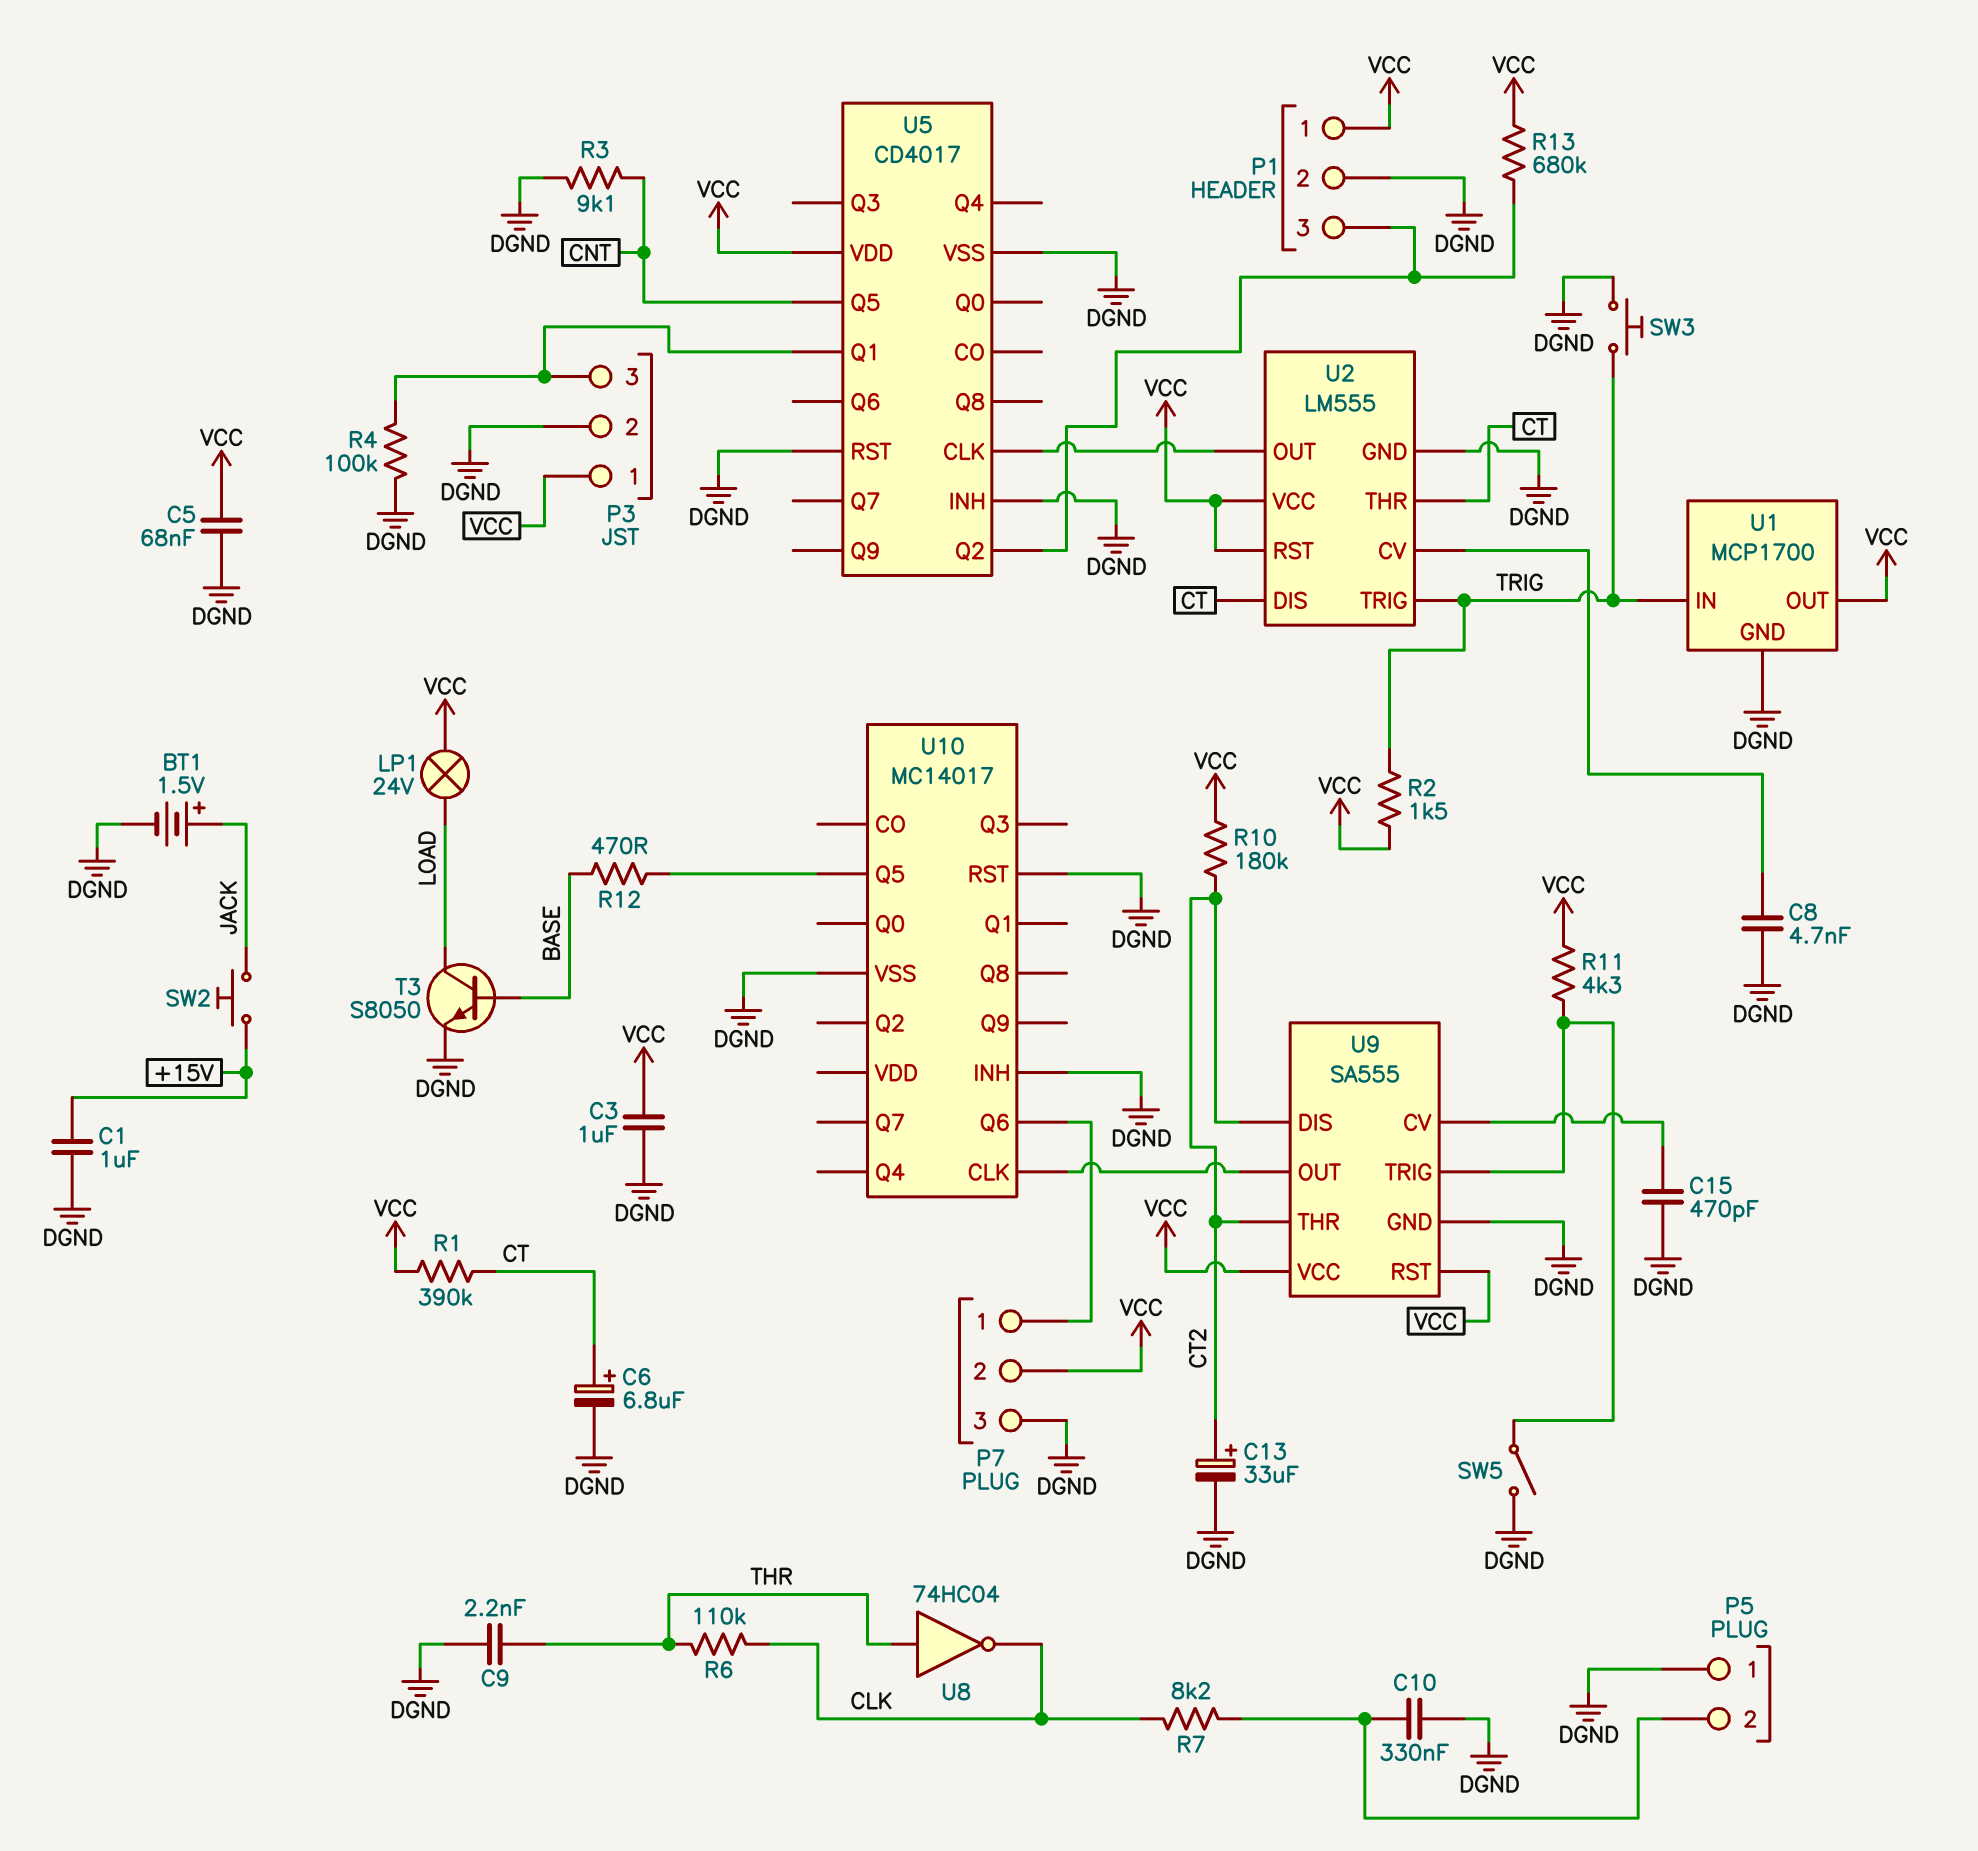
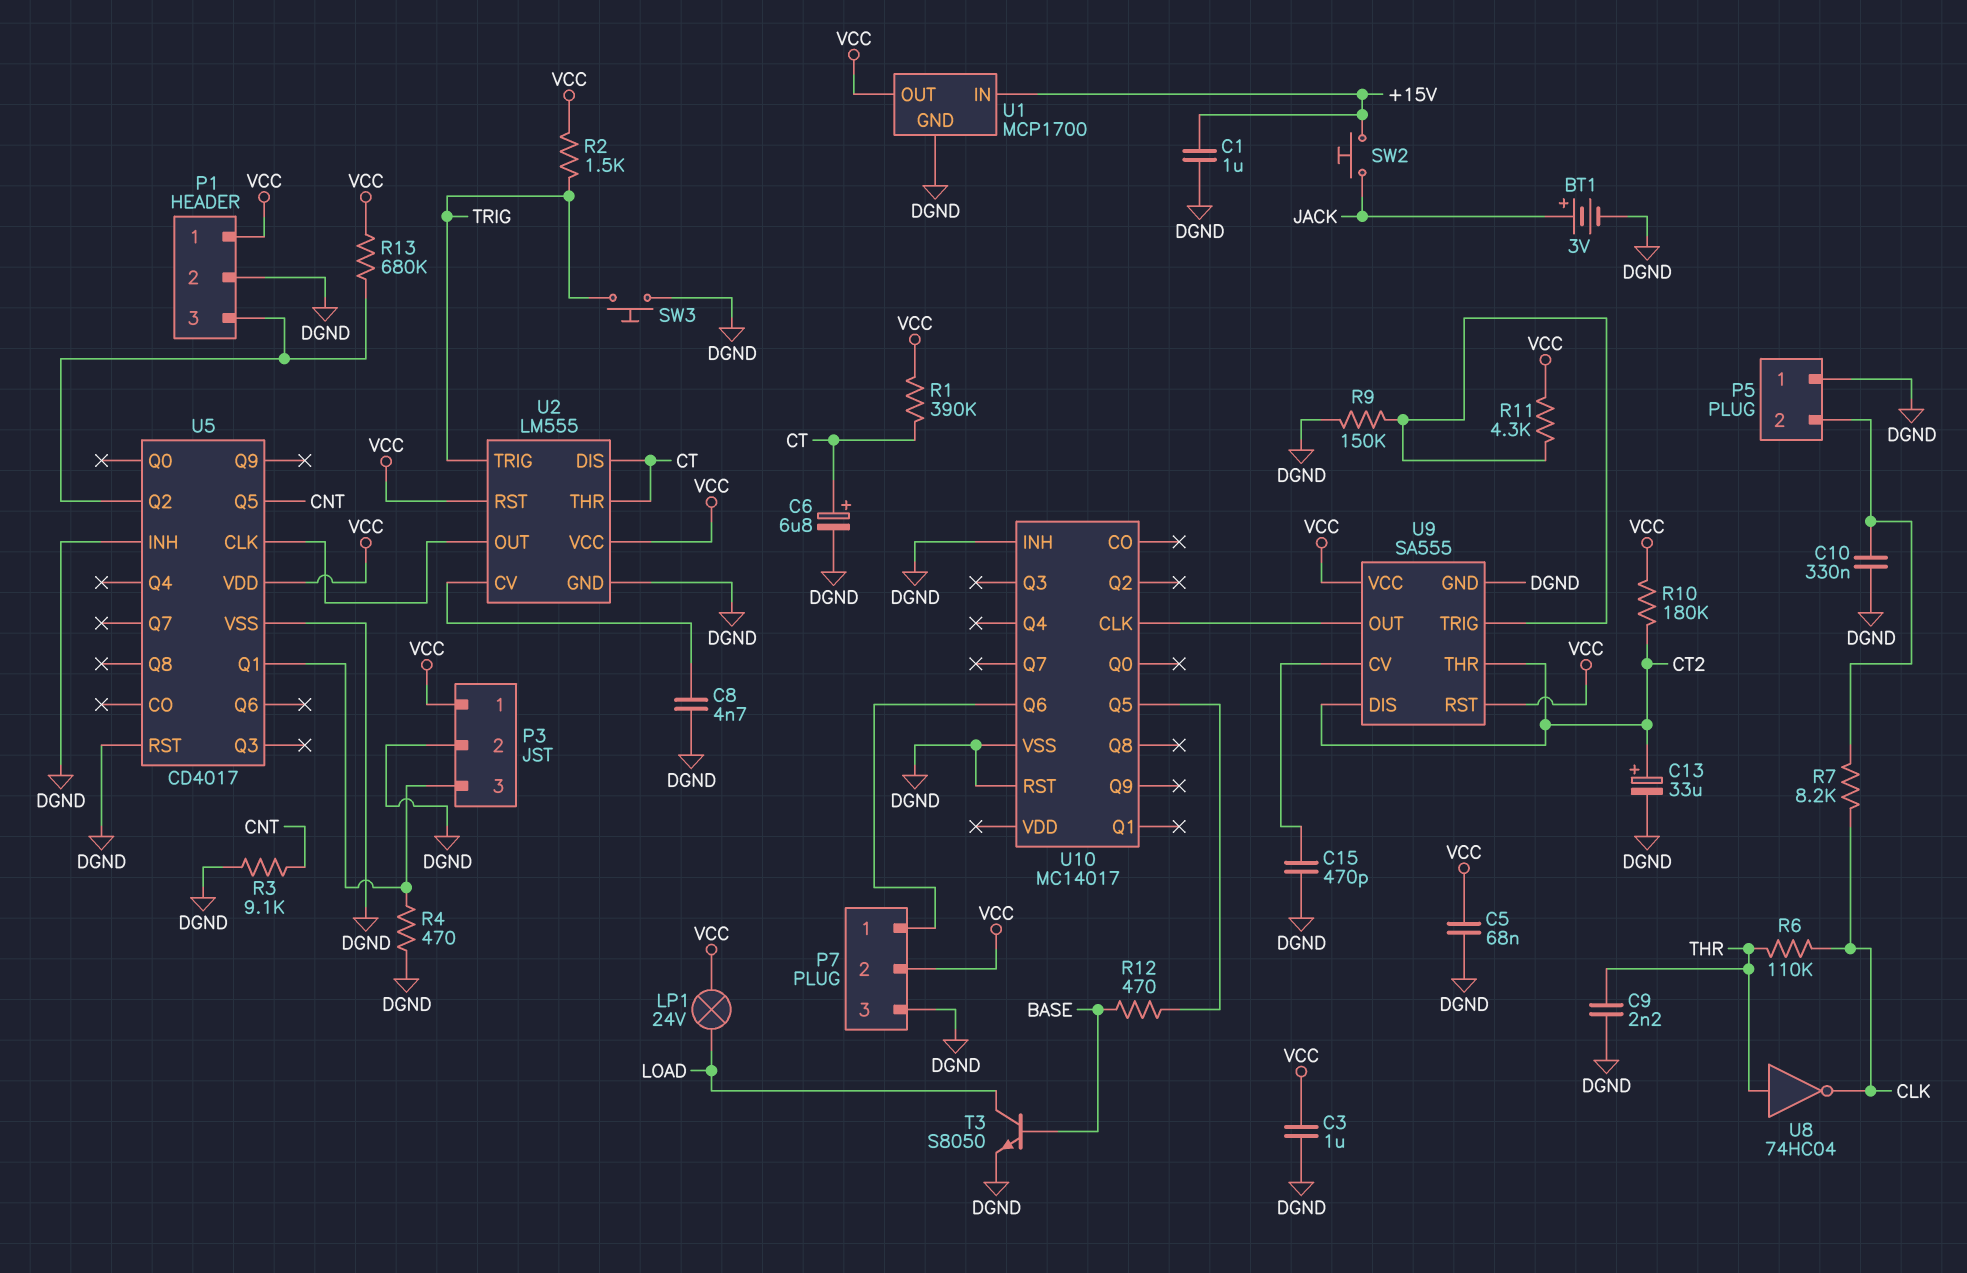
BT1: 1.5V (plus JACK, minus DGND) -> 3V (plus JACK, minus DGND)
R4: 100k (DGND, P3/3) -> 470 (DGND, P3/3)
R9: none -> 150k (DGND, U9/TRIG)
SW5: switch (DGND, U9/TRIG) -> none
U1 pin IN: TRIG -> +15V

